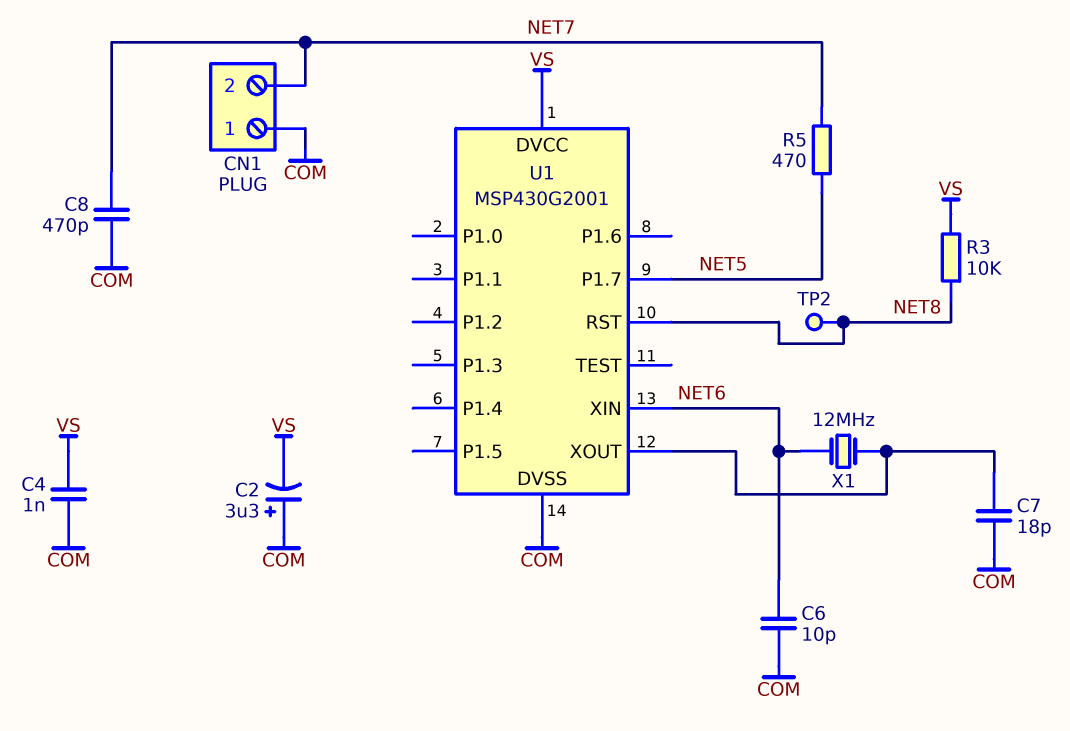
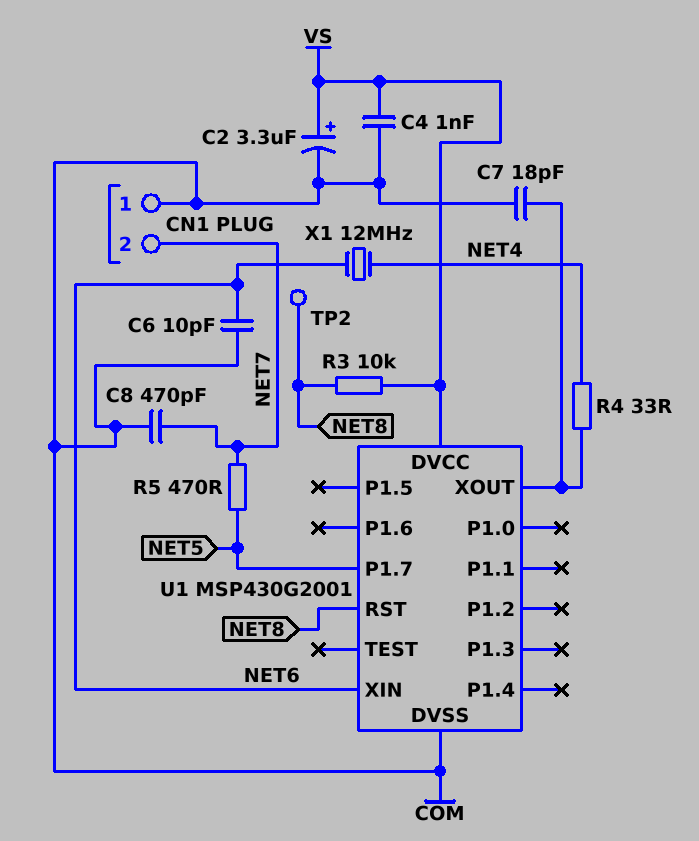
C2: 3.3uF (plus COM, minus VS) -> 3.3uF (plus VS, minus COM)
R4: none -> 33 (NET4, U1/XOUT)
X1: 12MHz (NET6, U1/XOUT) -> 12MHz (NET4, NET6)

